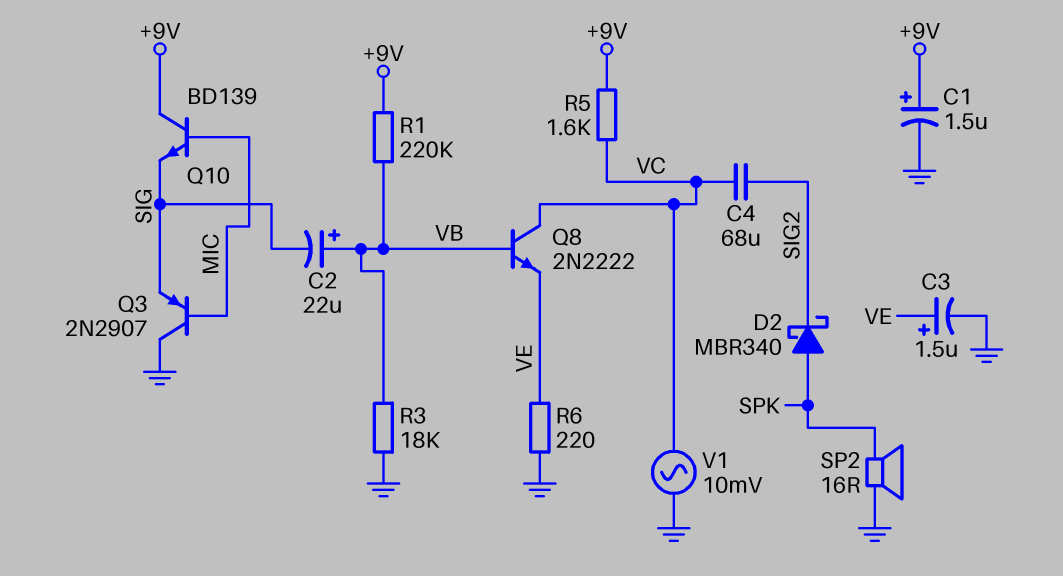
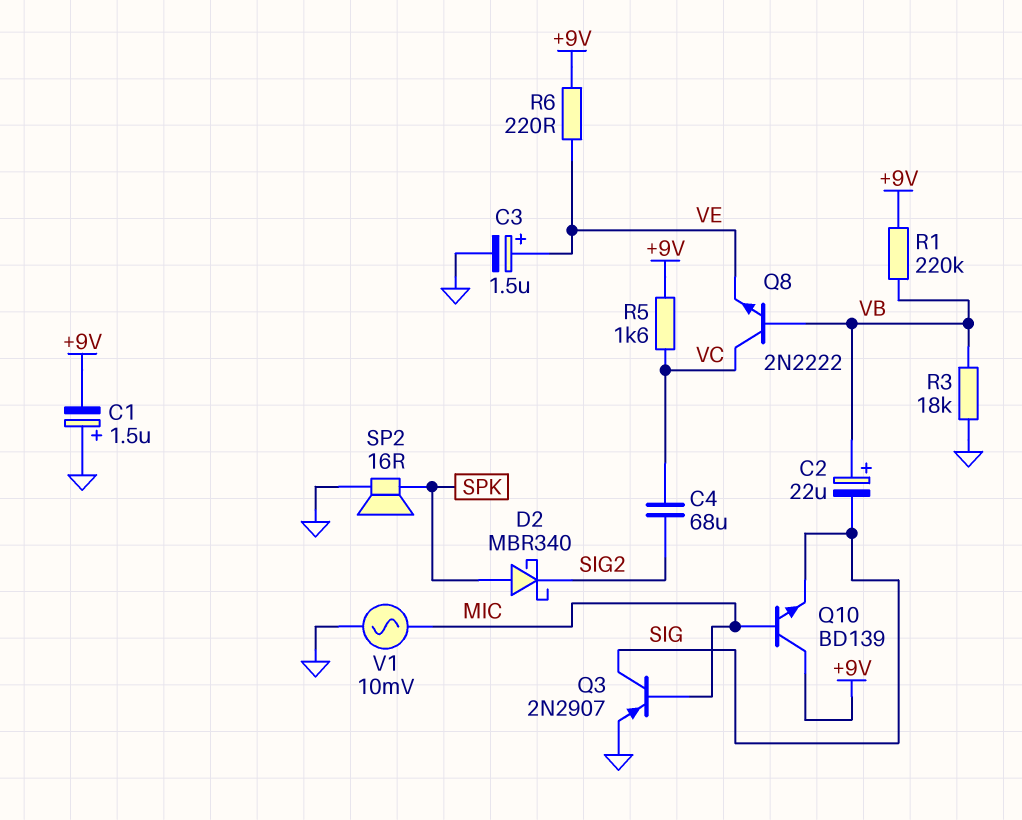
C1: 1.5uF (plus +9V, minus GND) -> 1.5uF (plus GND, minus +9V)
Q3: PNP 2N2907 (B MIC, C GND, E SIG) -> PNP 2N2907 (B MIC, C SIG, E GND)
R6: 220 (GND, VE) -> 220 (+9V, VE)
V1: AC 10mV (GND, VC) -> AC 10mV (GND, MIC)

